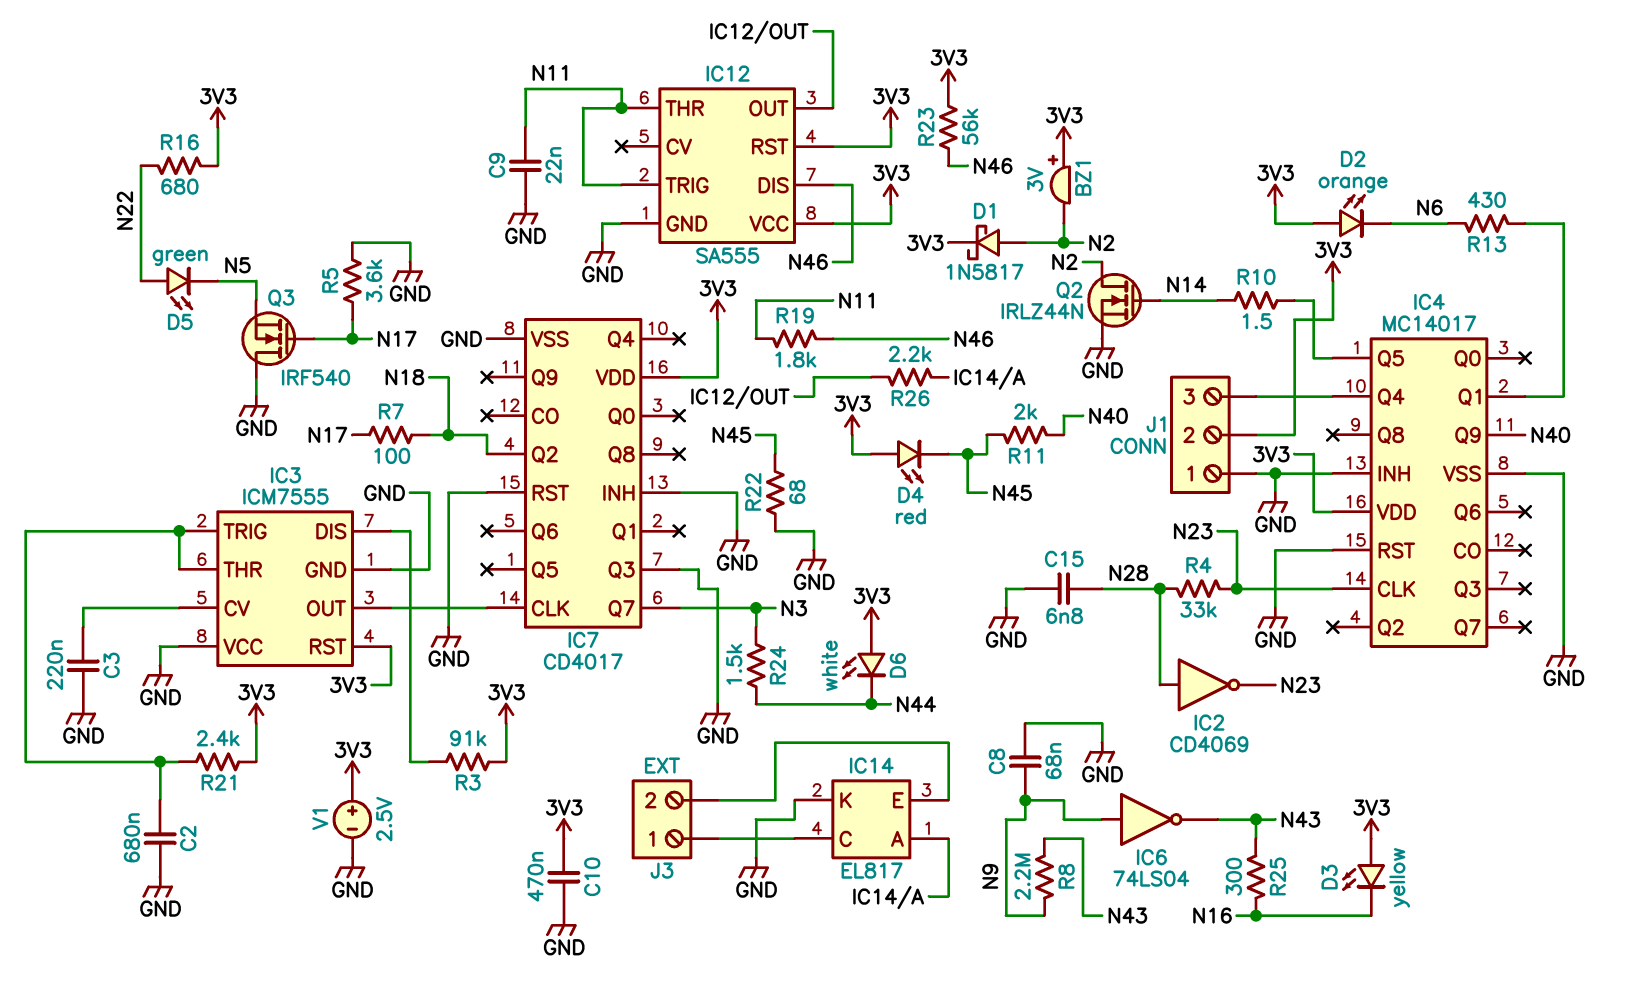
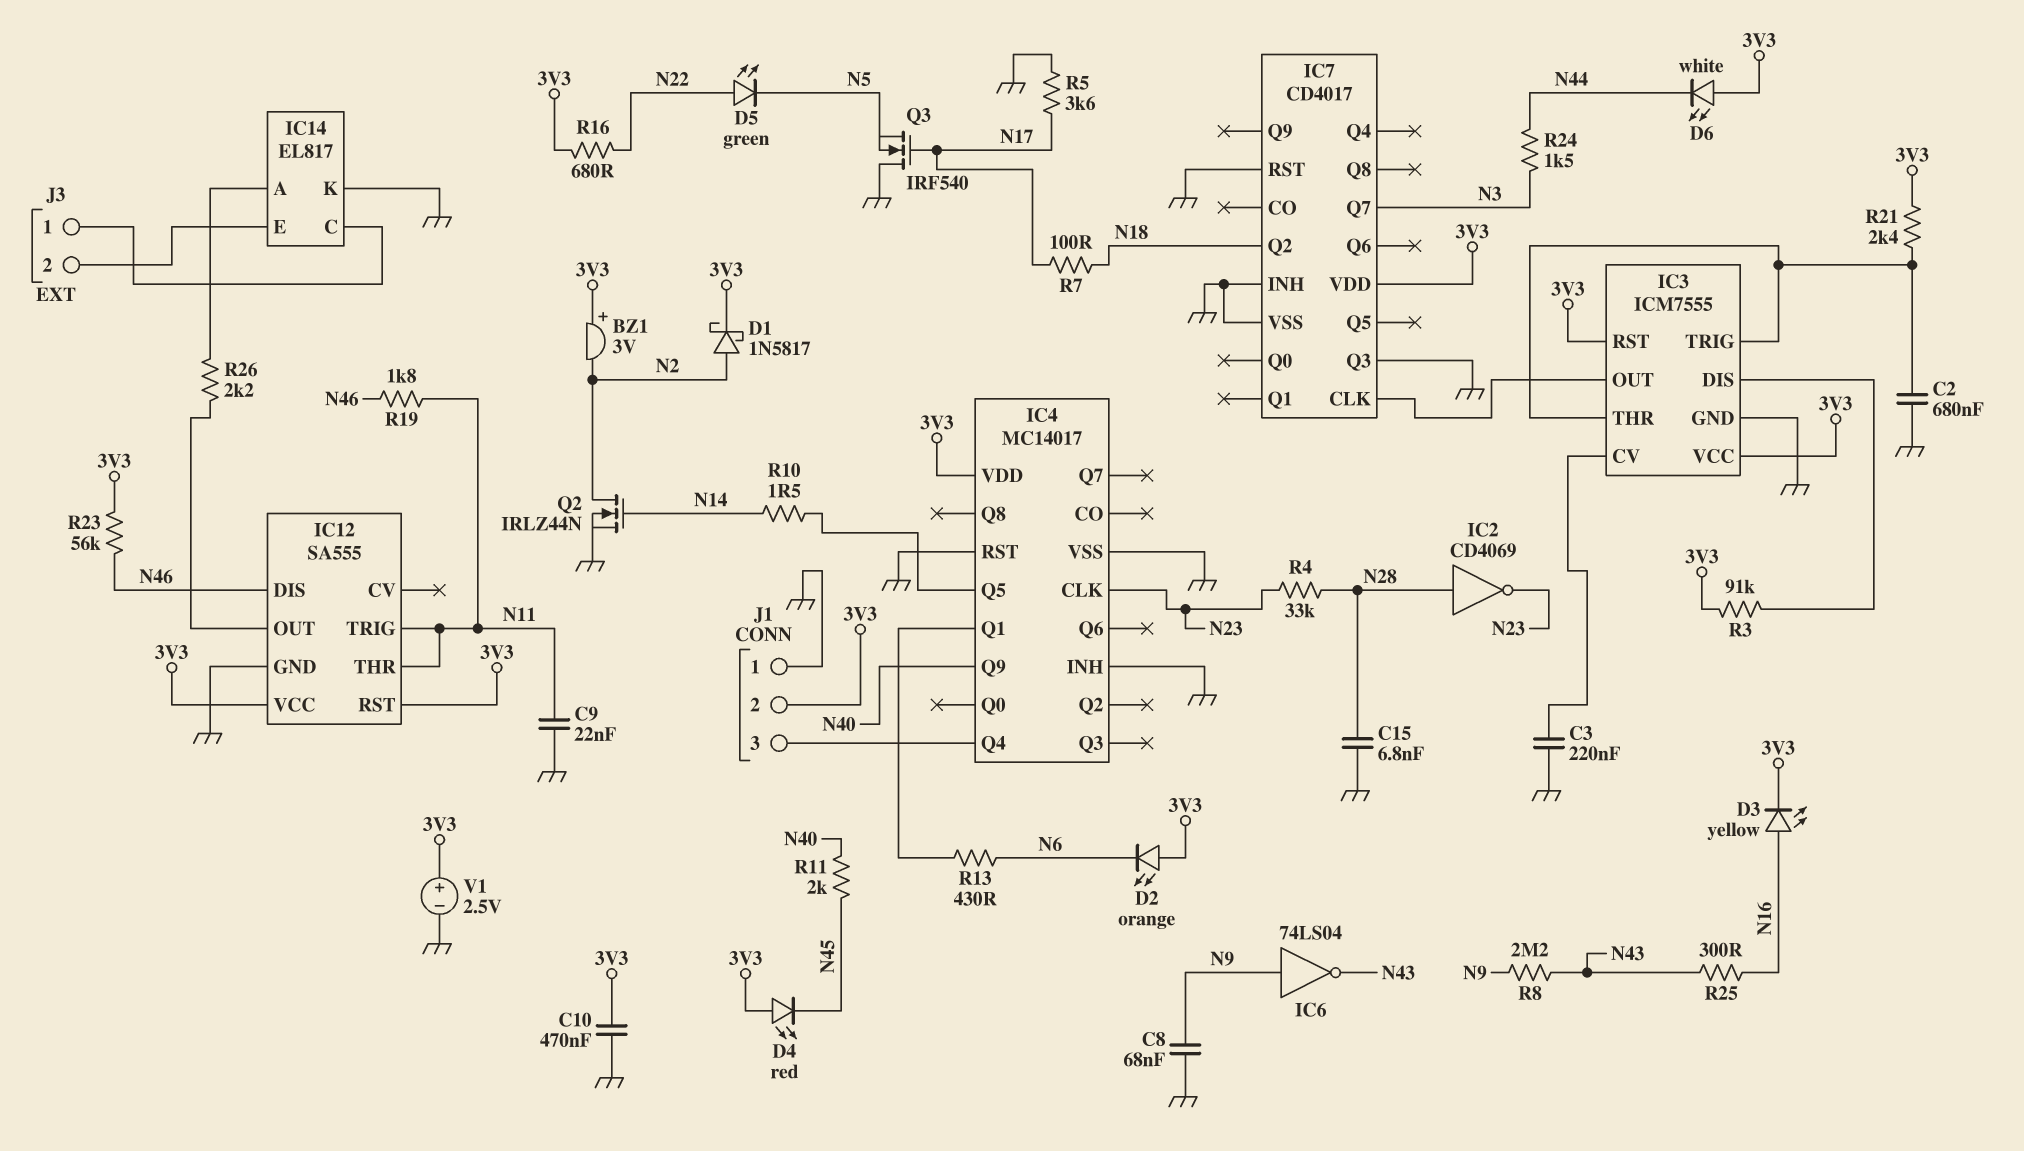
D3: LED yellow (A 3V3, K N16) -> LED yellow (A N16, K 3V3)
IC3 pin VCC: GND -> 3V3
R22: 68 (GND, N45) -> none

